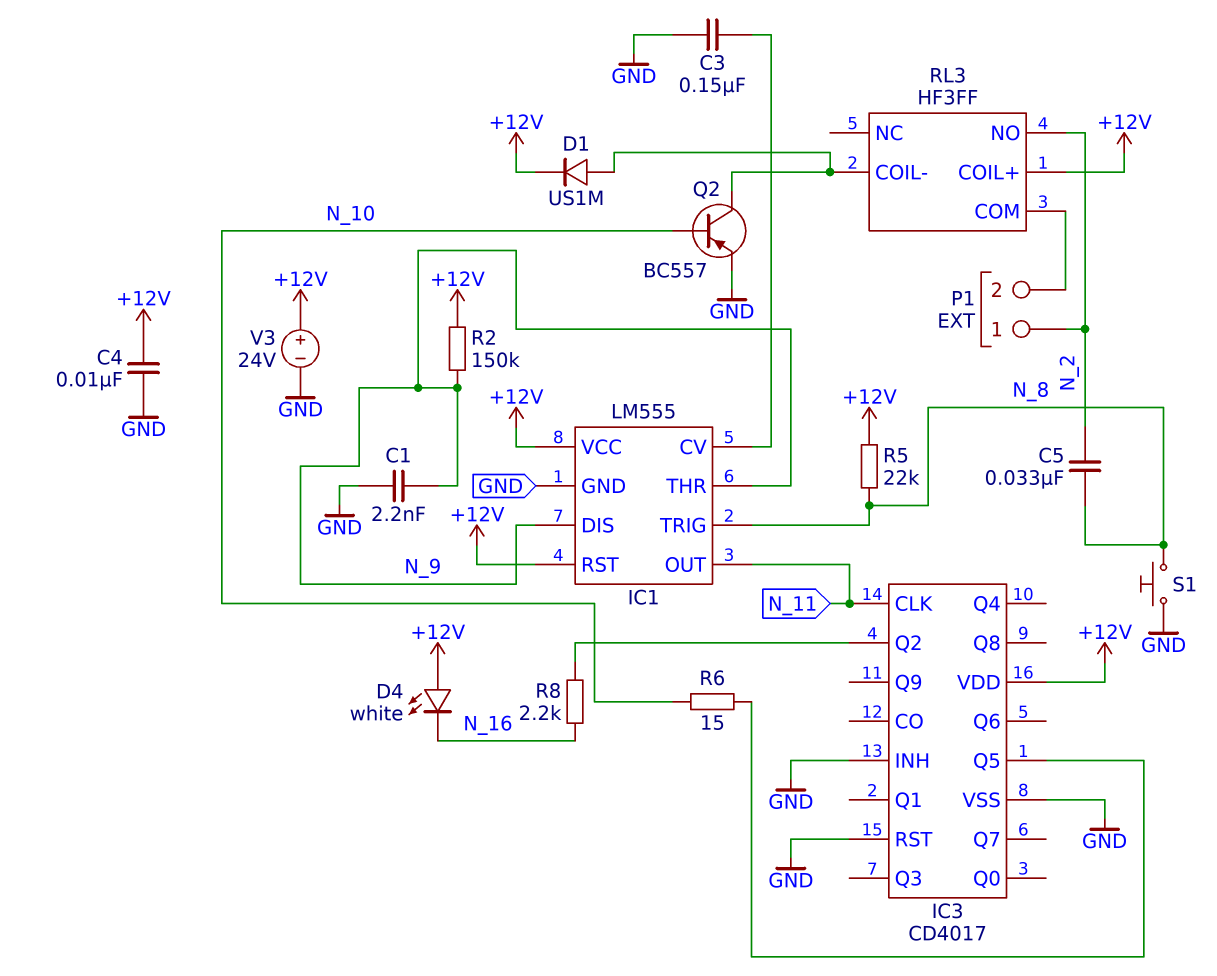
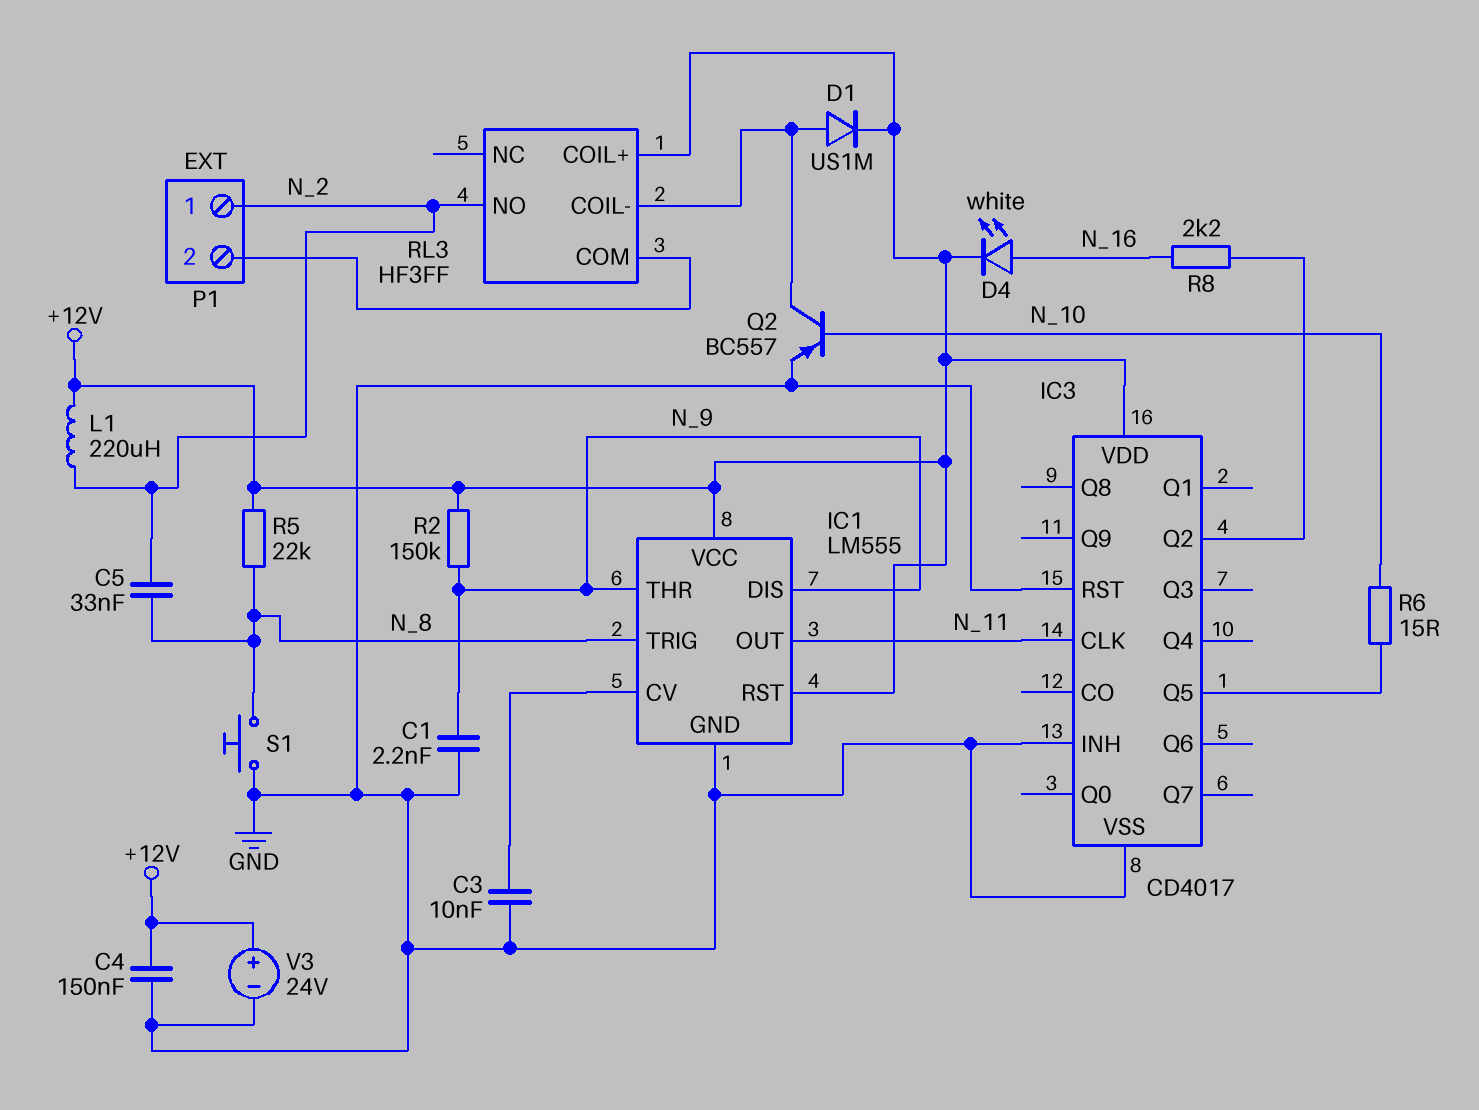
C3: 150nF (GND, IC1/CV) -> 10nF (GND, IC1/CV)
C4: 10nF (+12V, GND) -> 150nF (+12V, GND)
D4: LED white (A +12V, K N_16) -> LED white (A N_16, K +12V)
L1: none -> 220uH (+12V, N_2)

